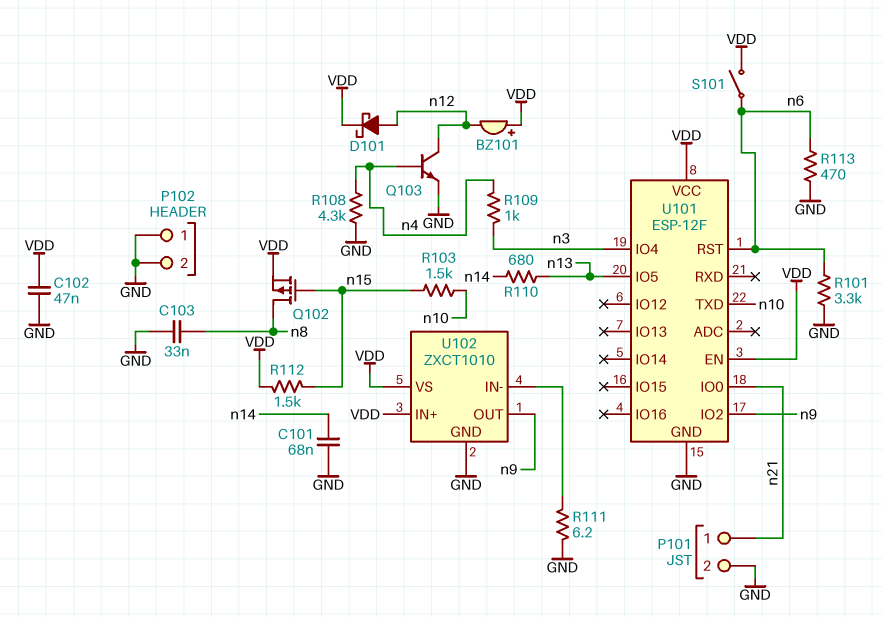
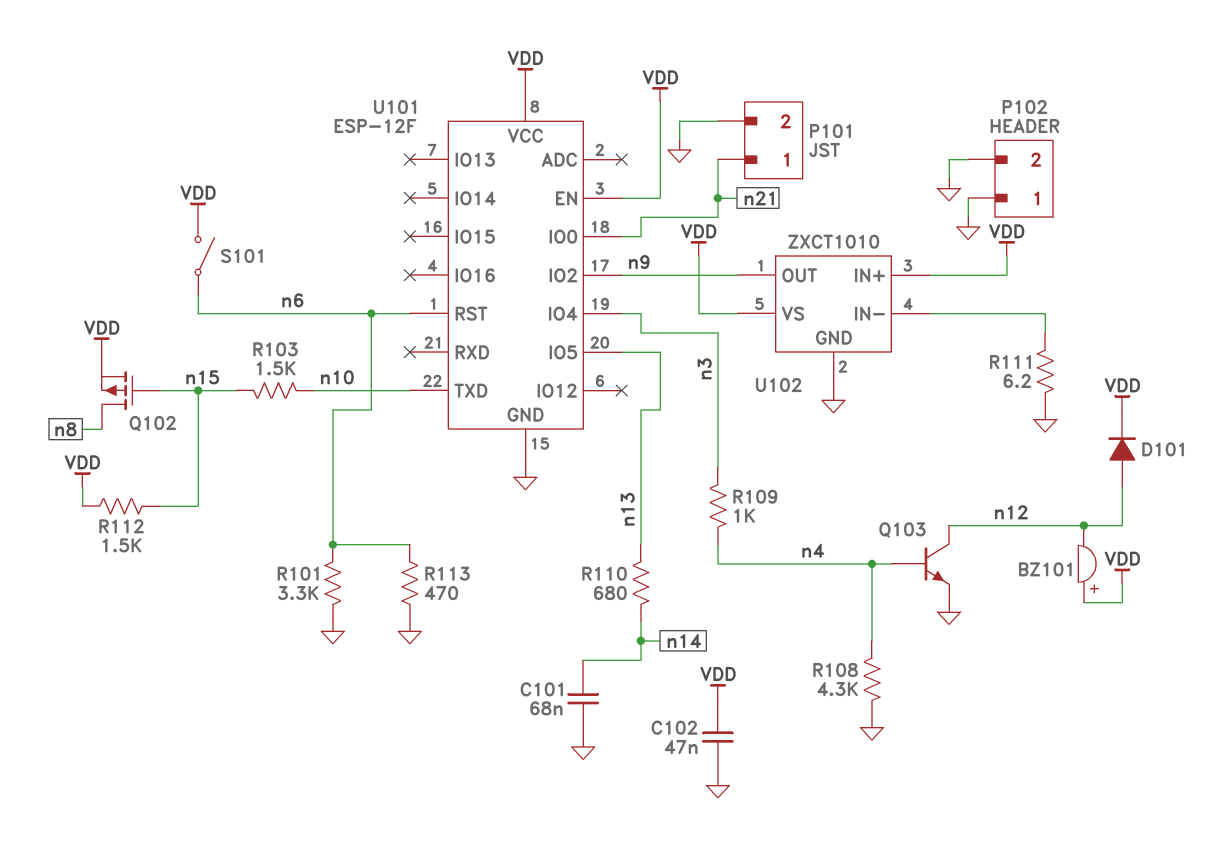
C103: 33nF (GND, n8) -> none
D101: schottky (A n12, K VDD) -> diode (A n12, K VDD)

